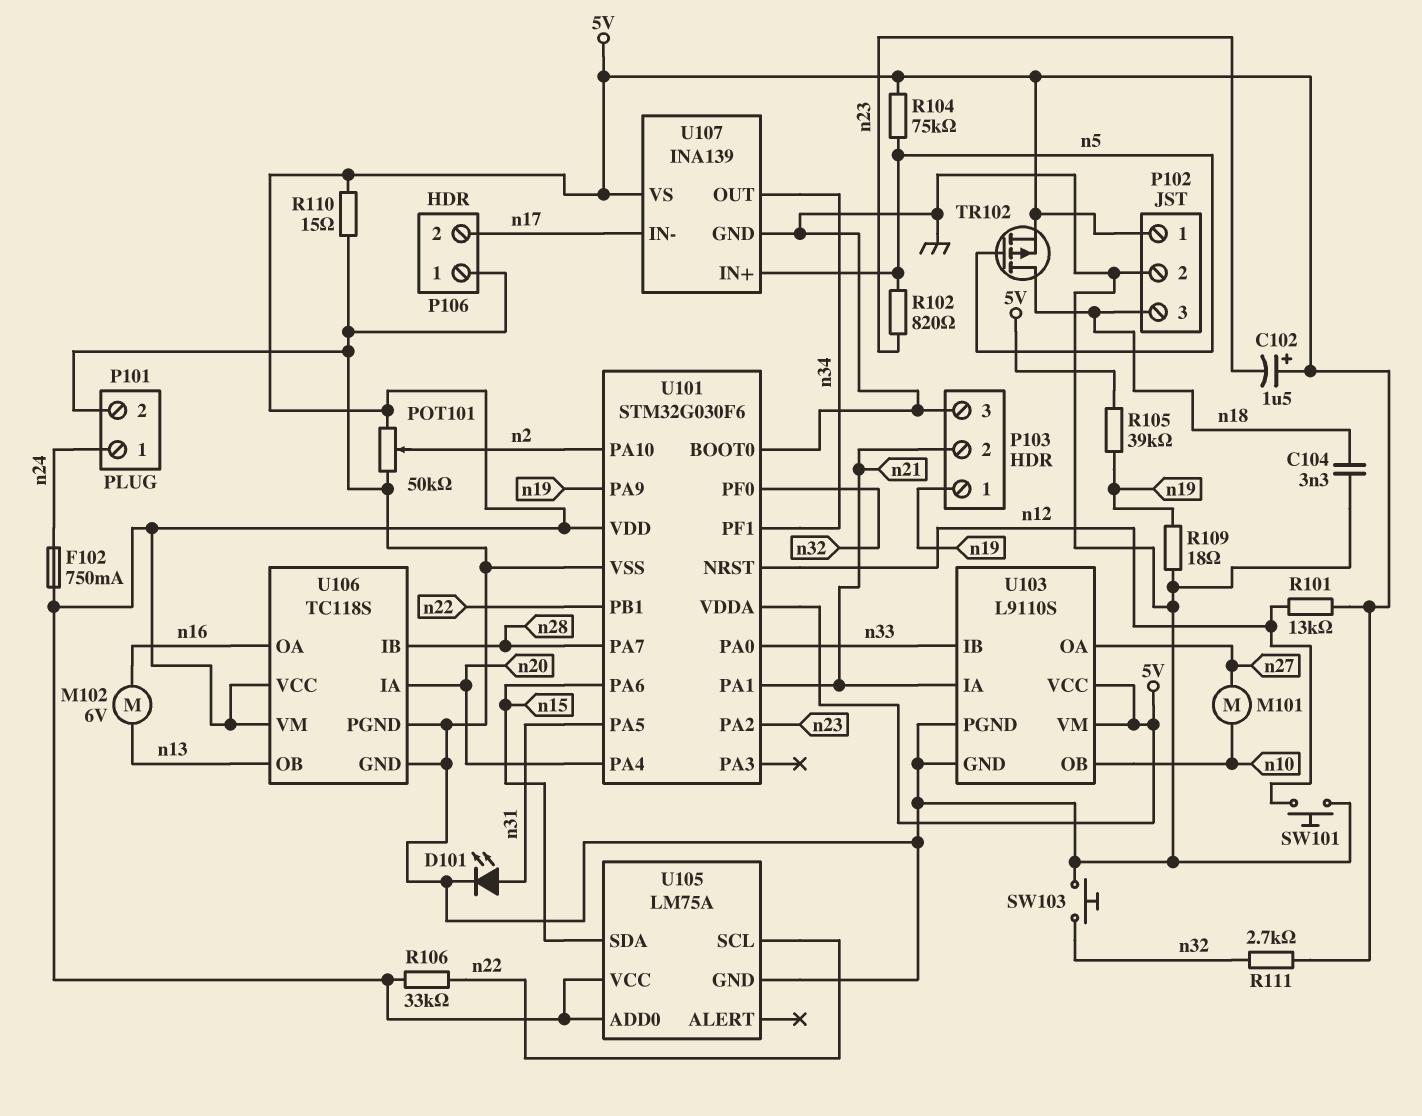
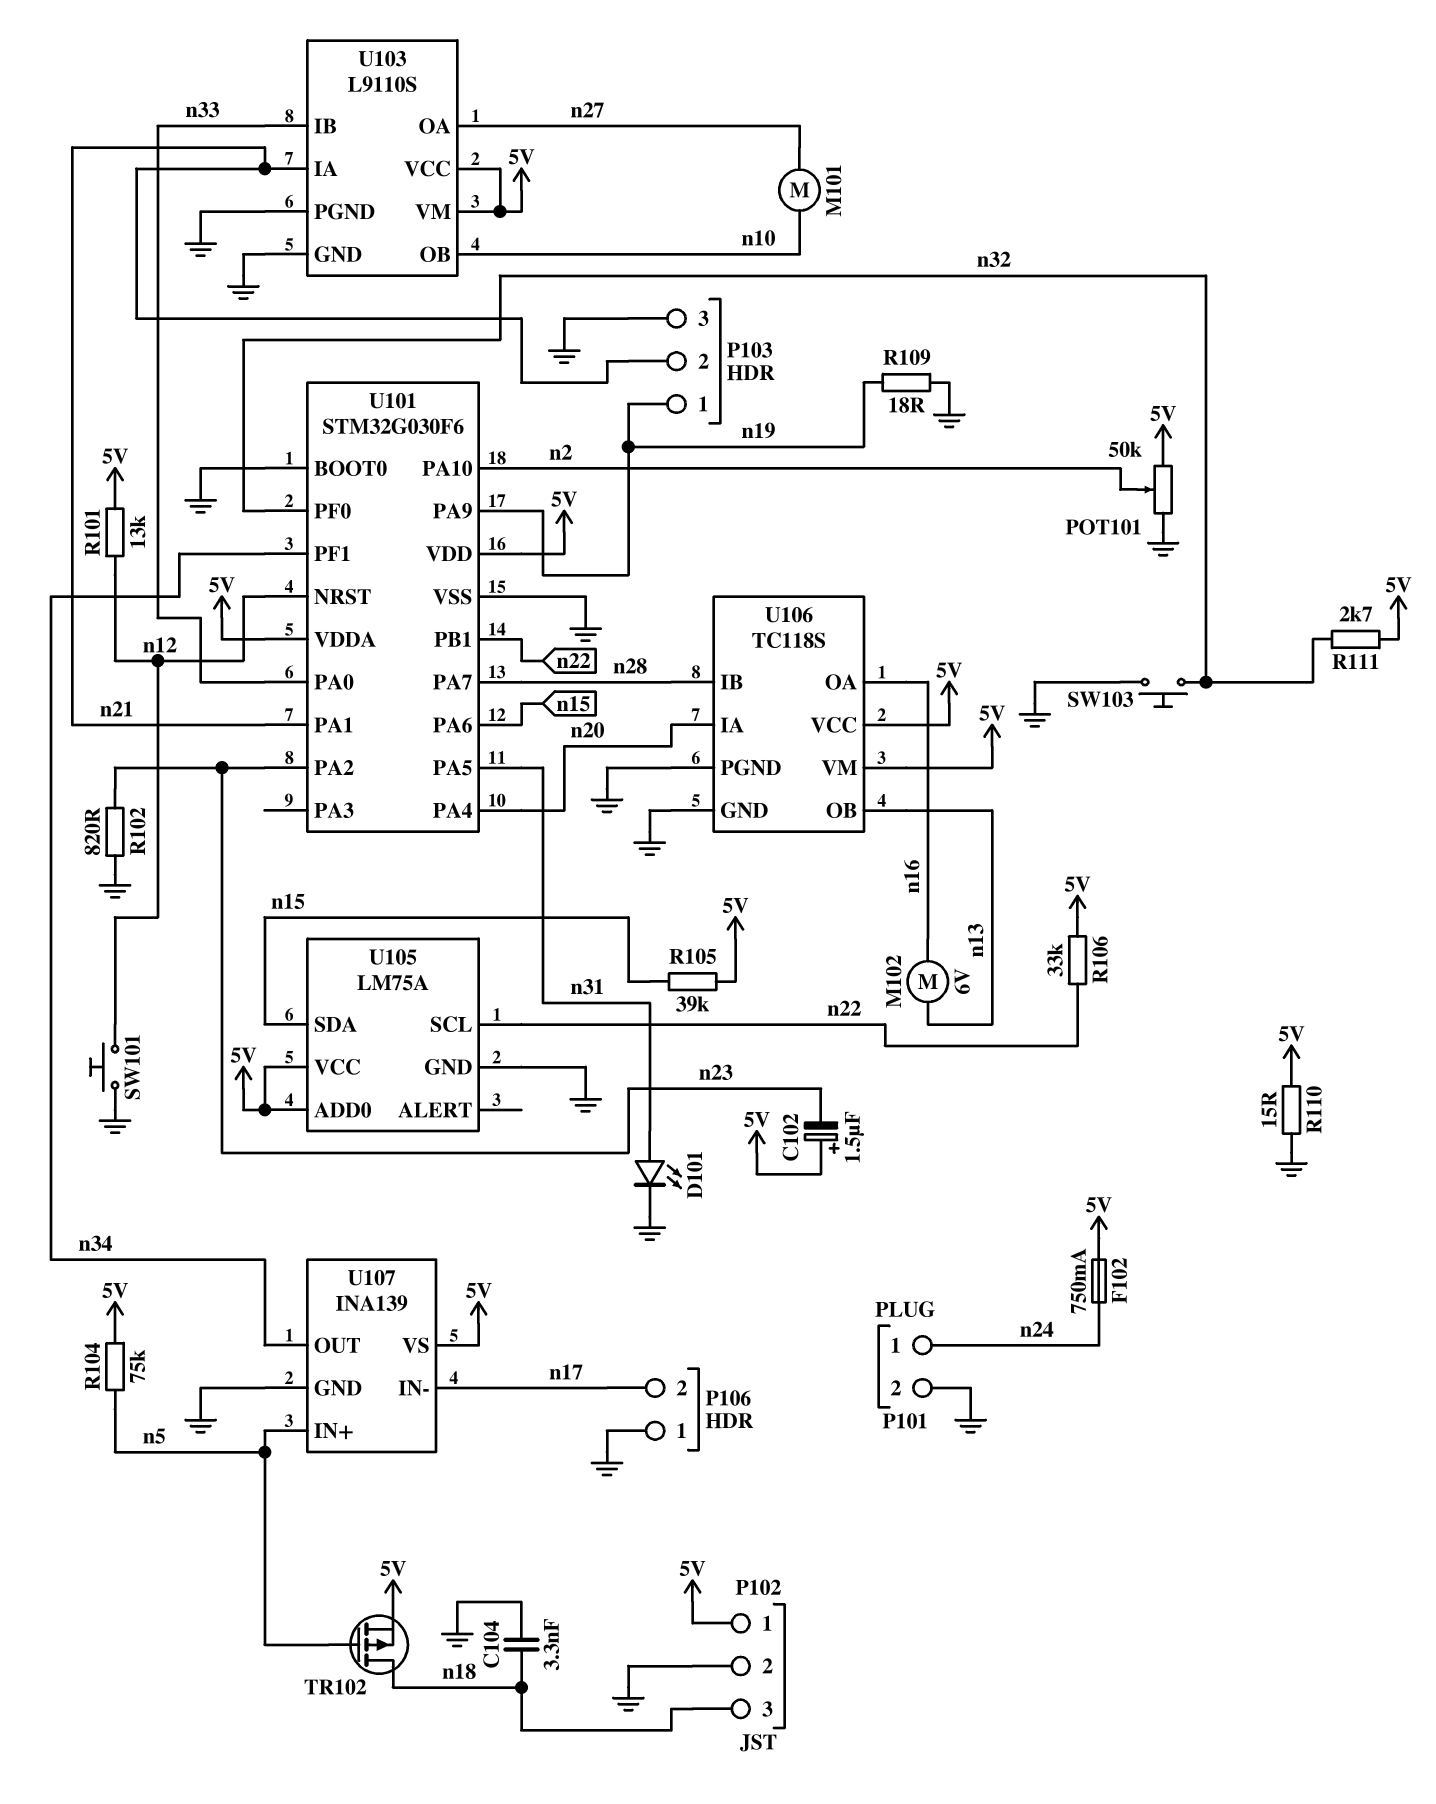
R102: 820 (n5, n23) -> 820 (GND, n23)
R105: 39k (5V, n19) -> 39k (5V, n15)

